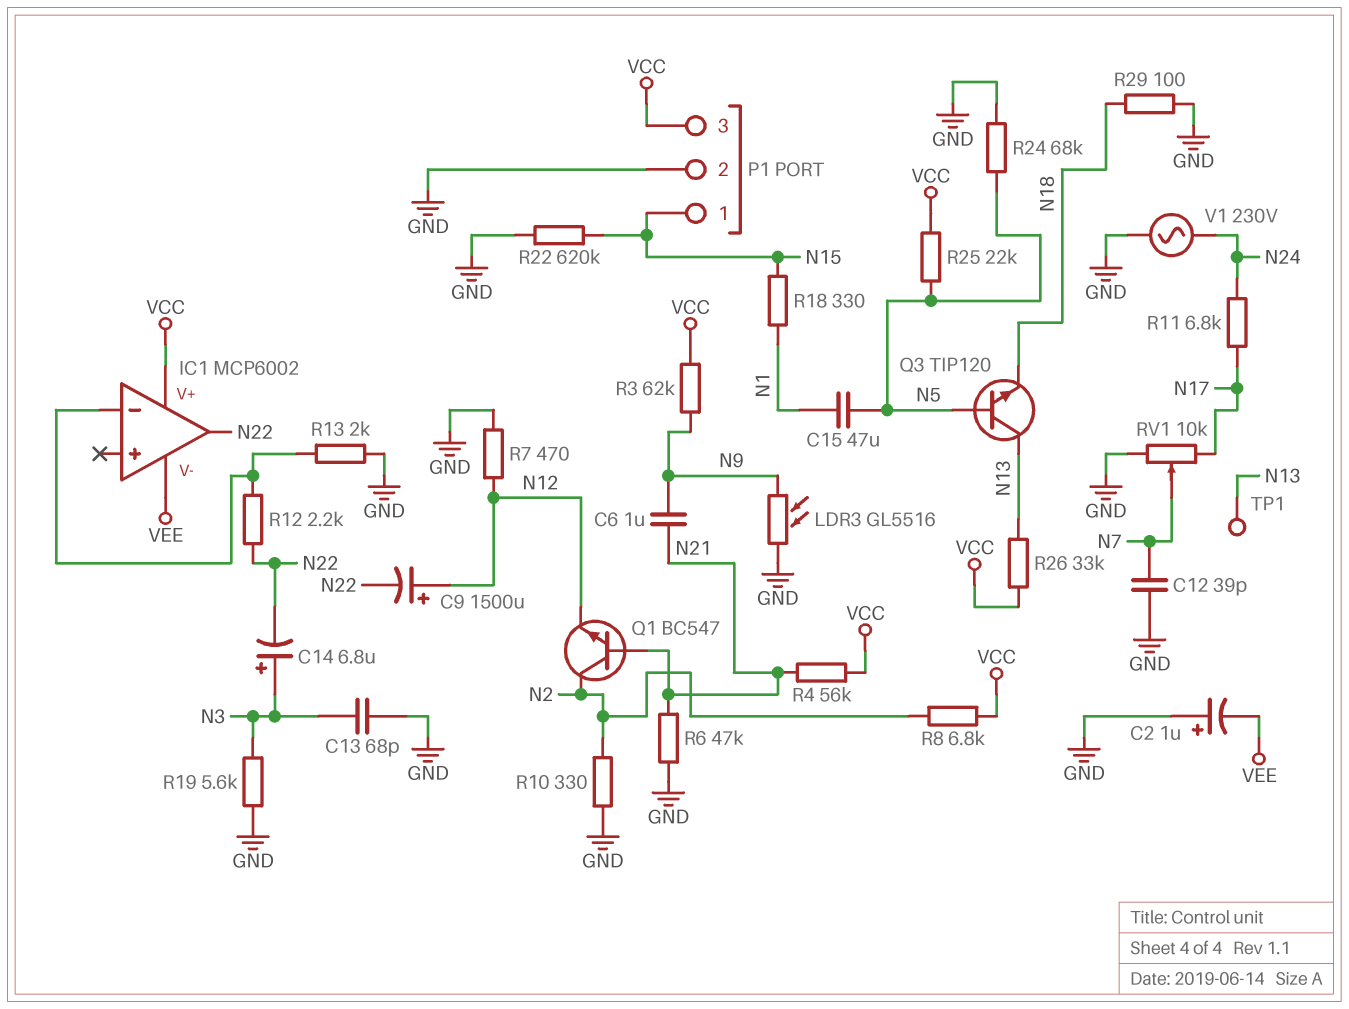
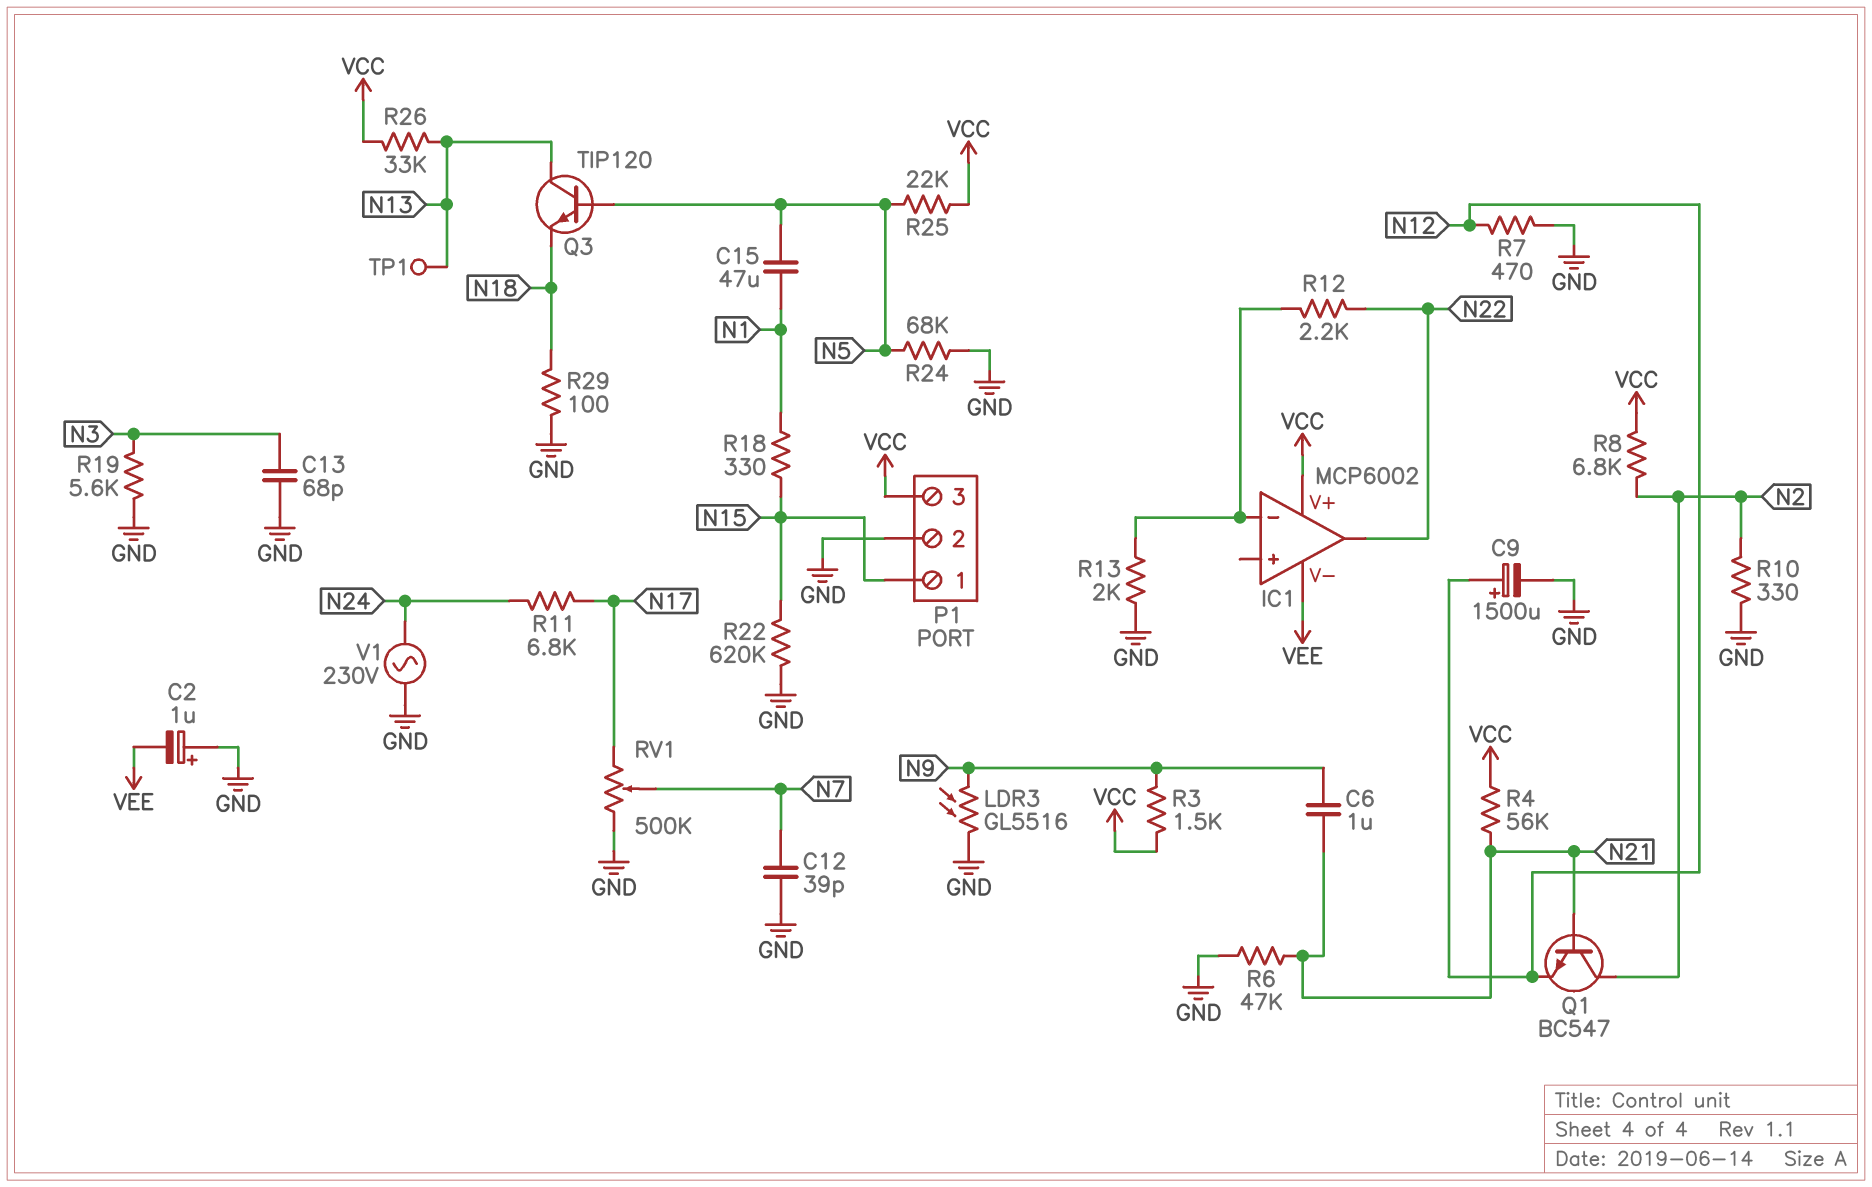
C9: 1500uF (plus N12, minus N22) -> 1500uF (plus N12, minus GND)
C14: 6.8uF (plus N3, minus N22) -> none
R3: 62k (N9, VCC) -> 1.5k (N9, VCC)
RV1: 10k (GND, N17, wiper N7) -> 500k (GND, N17, wiper N7)

